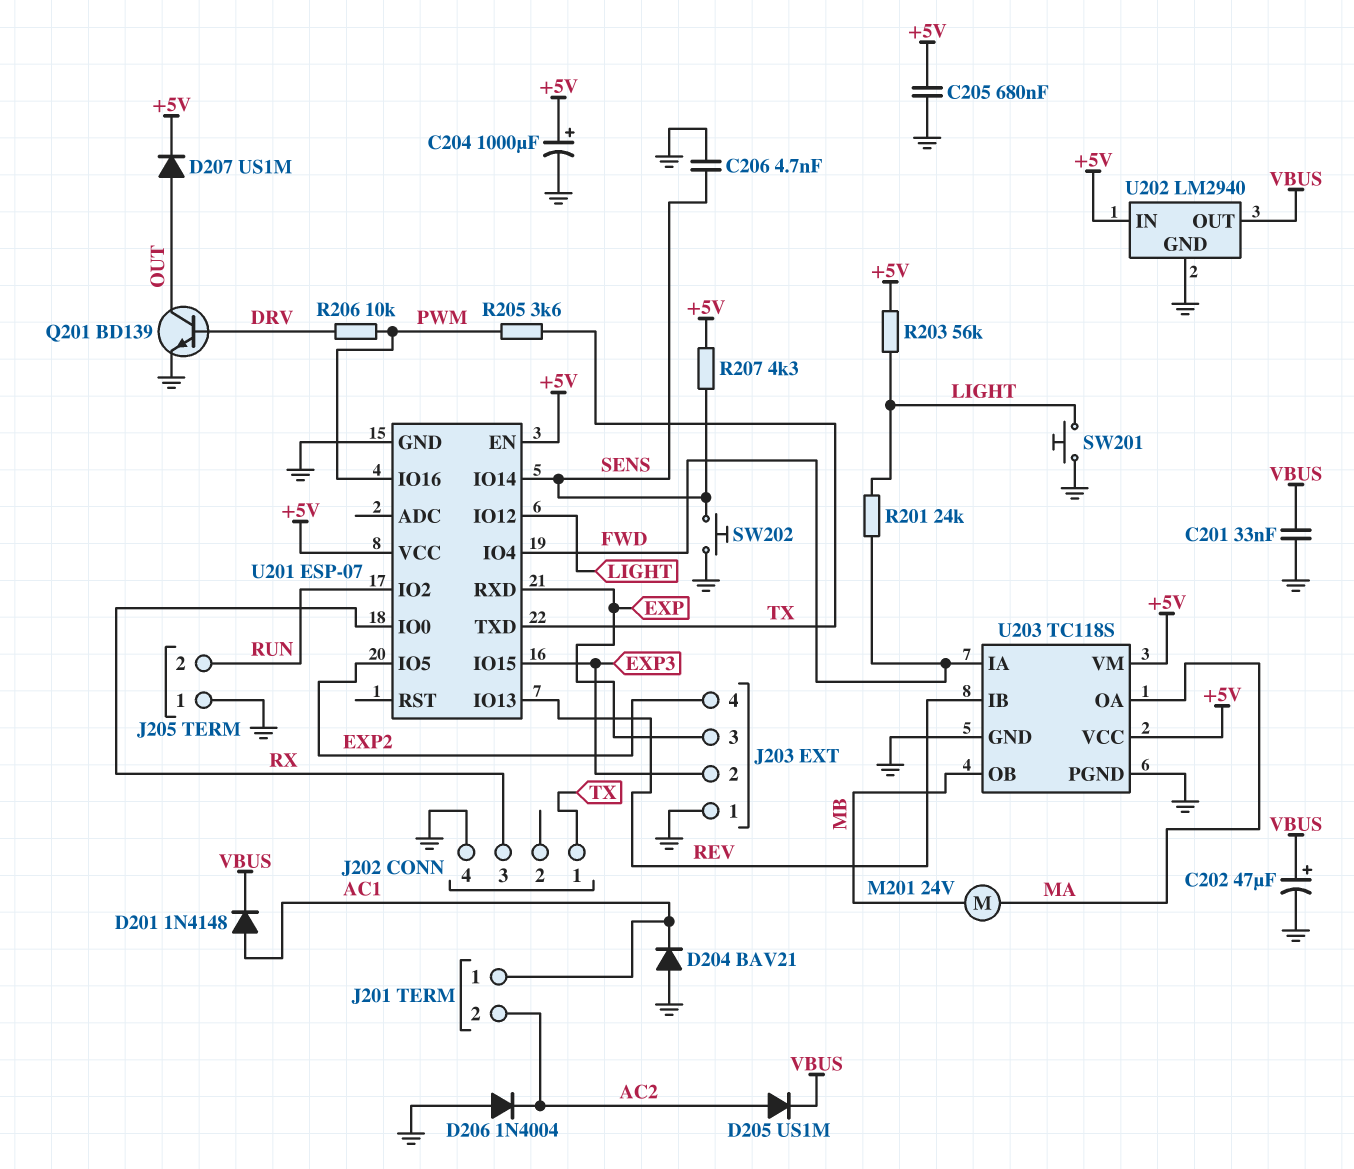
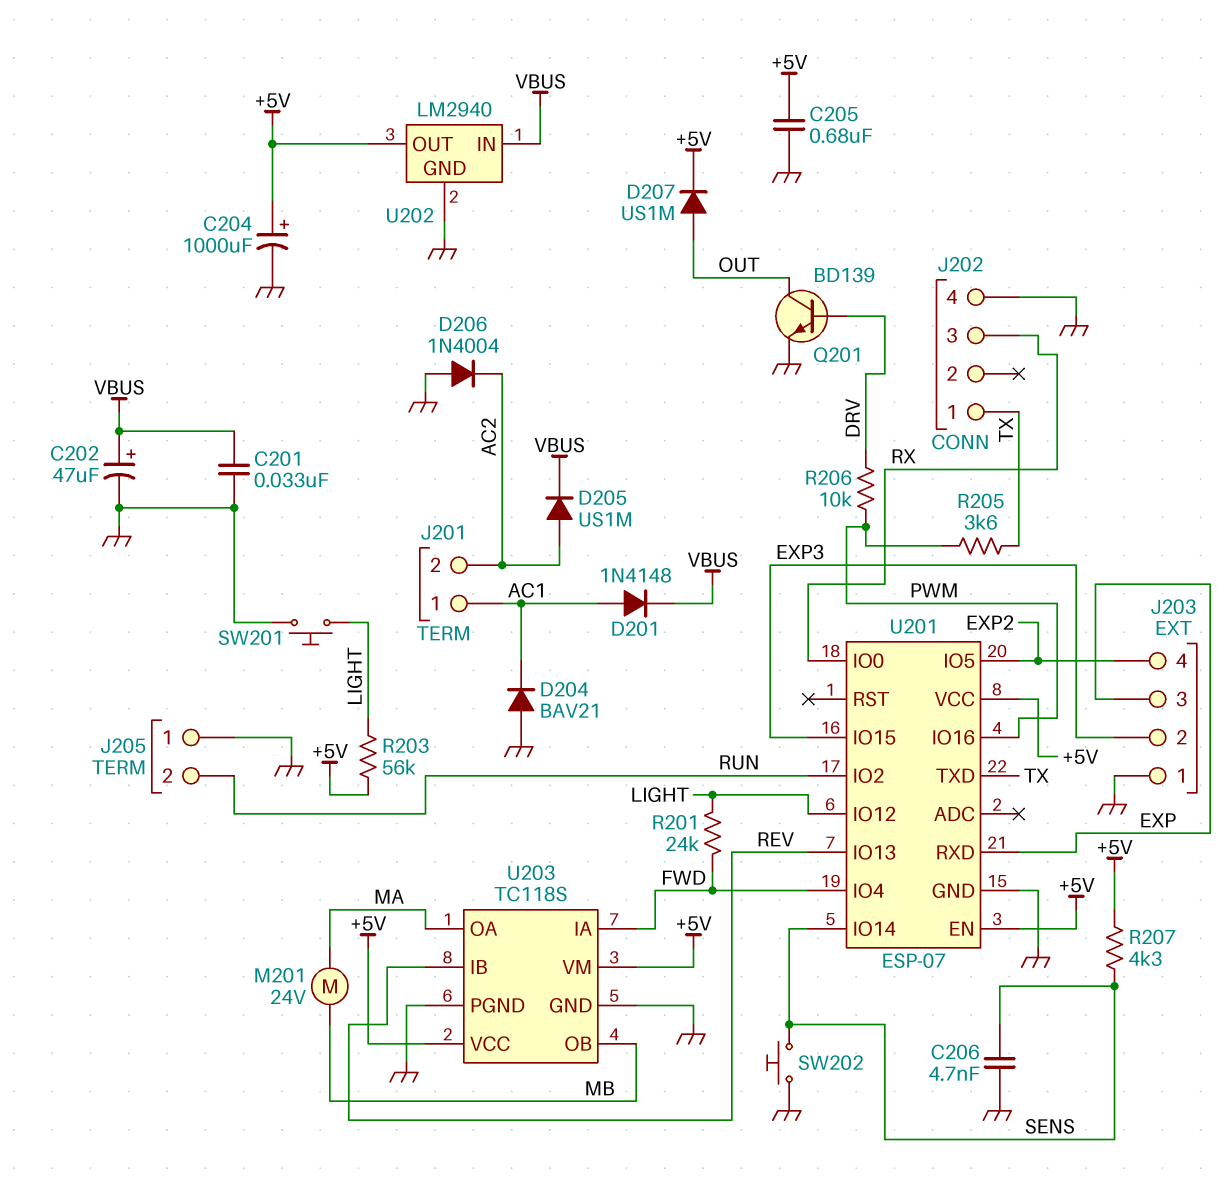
U202 pin IN: +5V -> VBUS
U202 pin OUT: VBUS -> +5V

